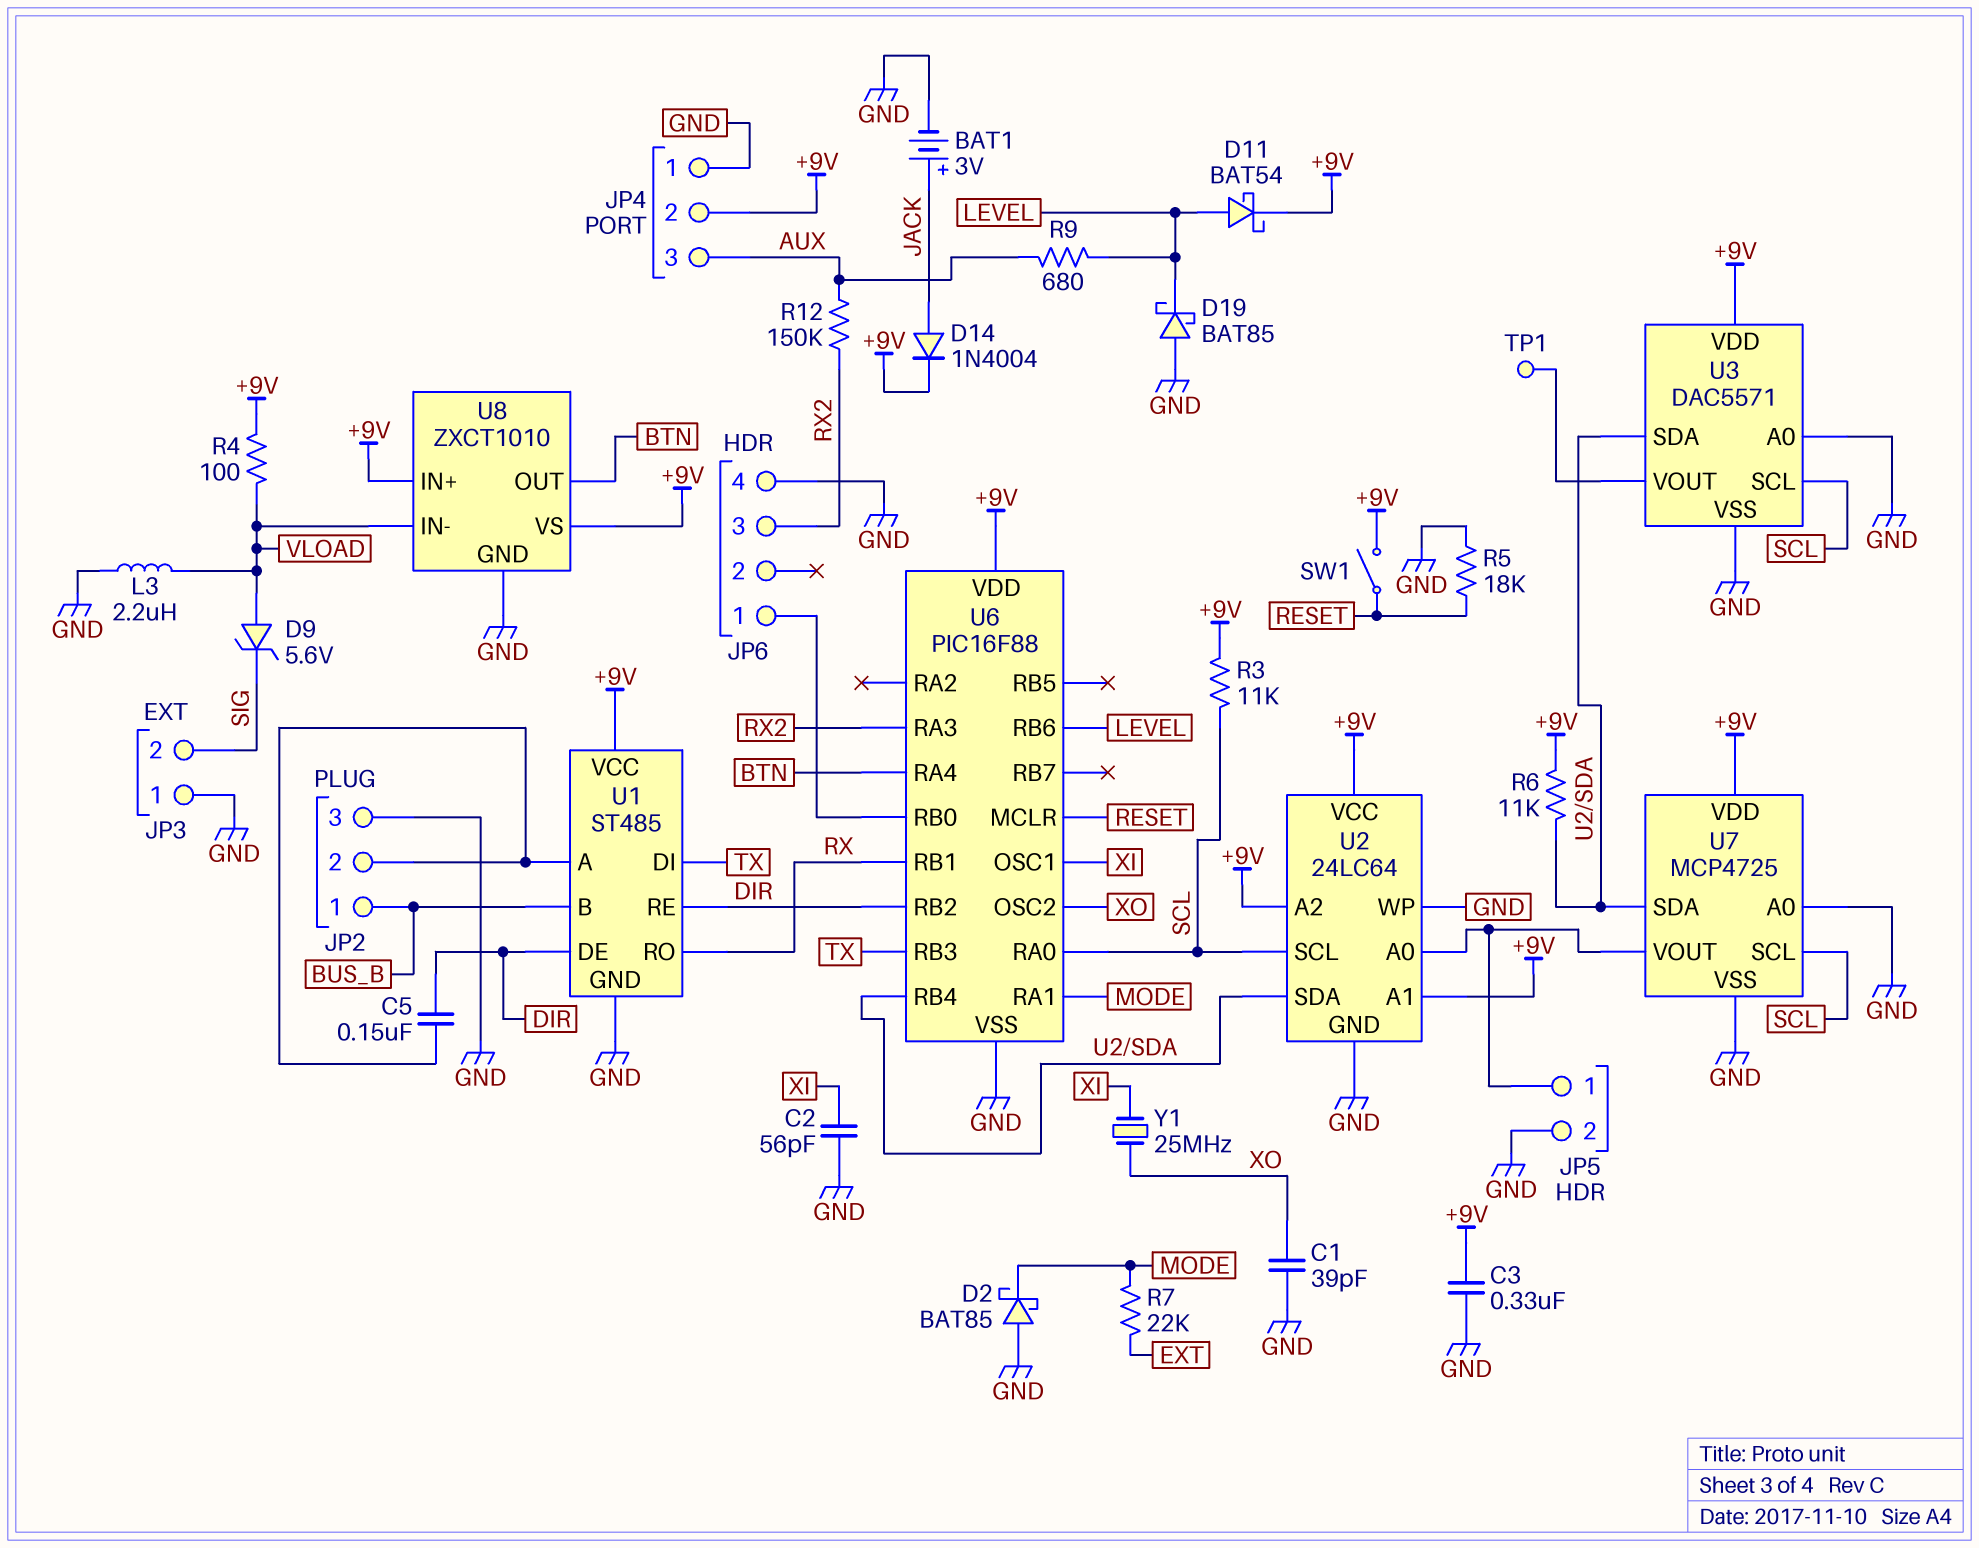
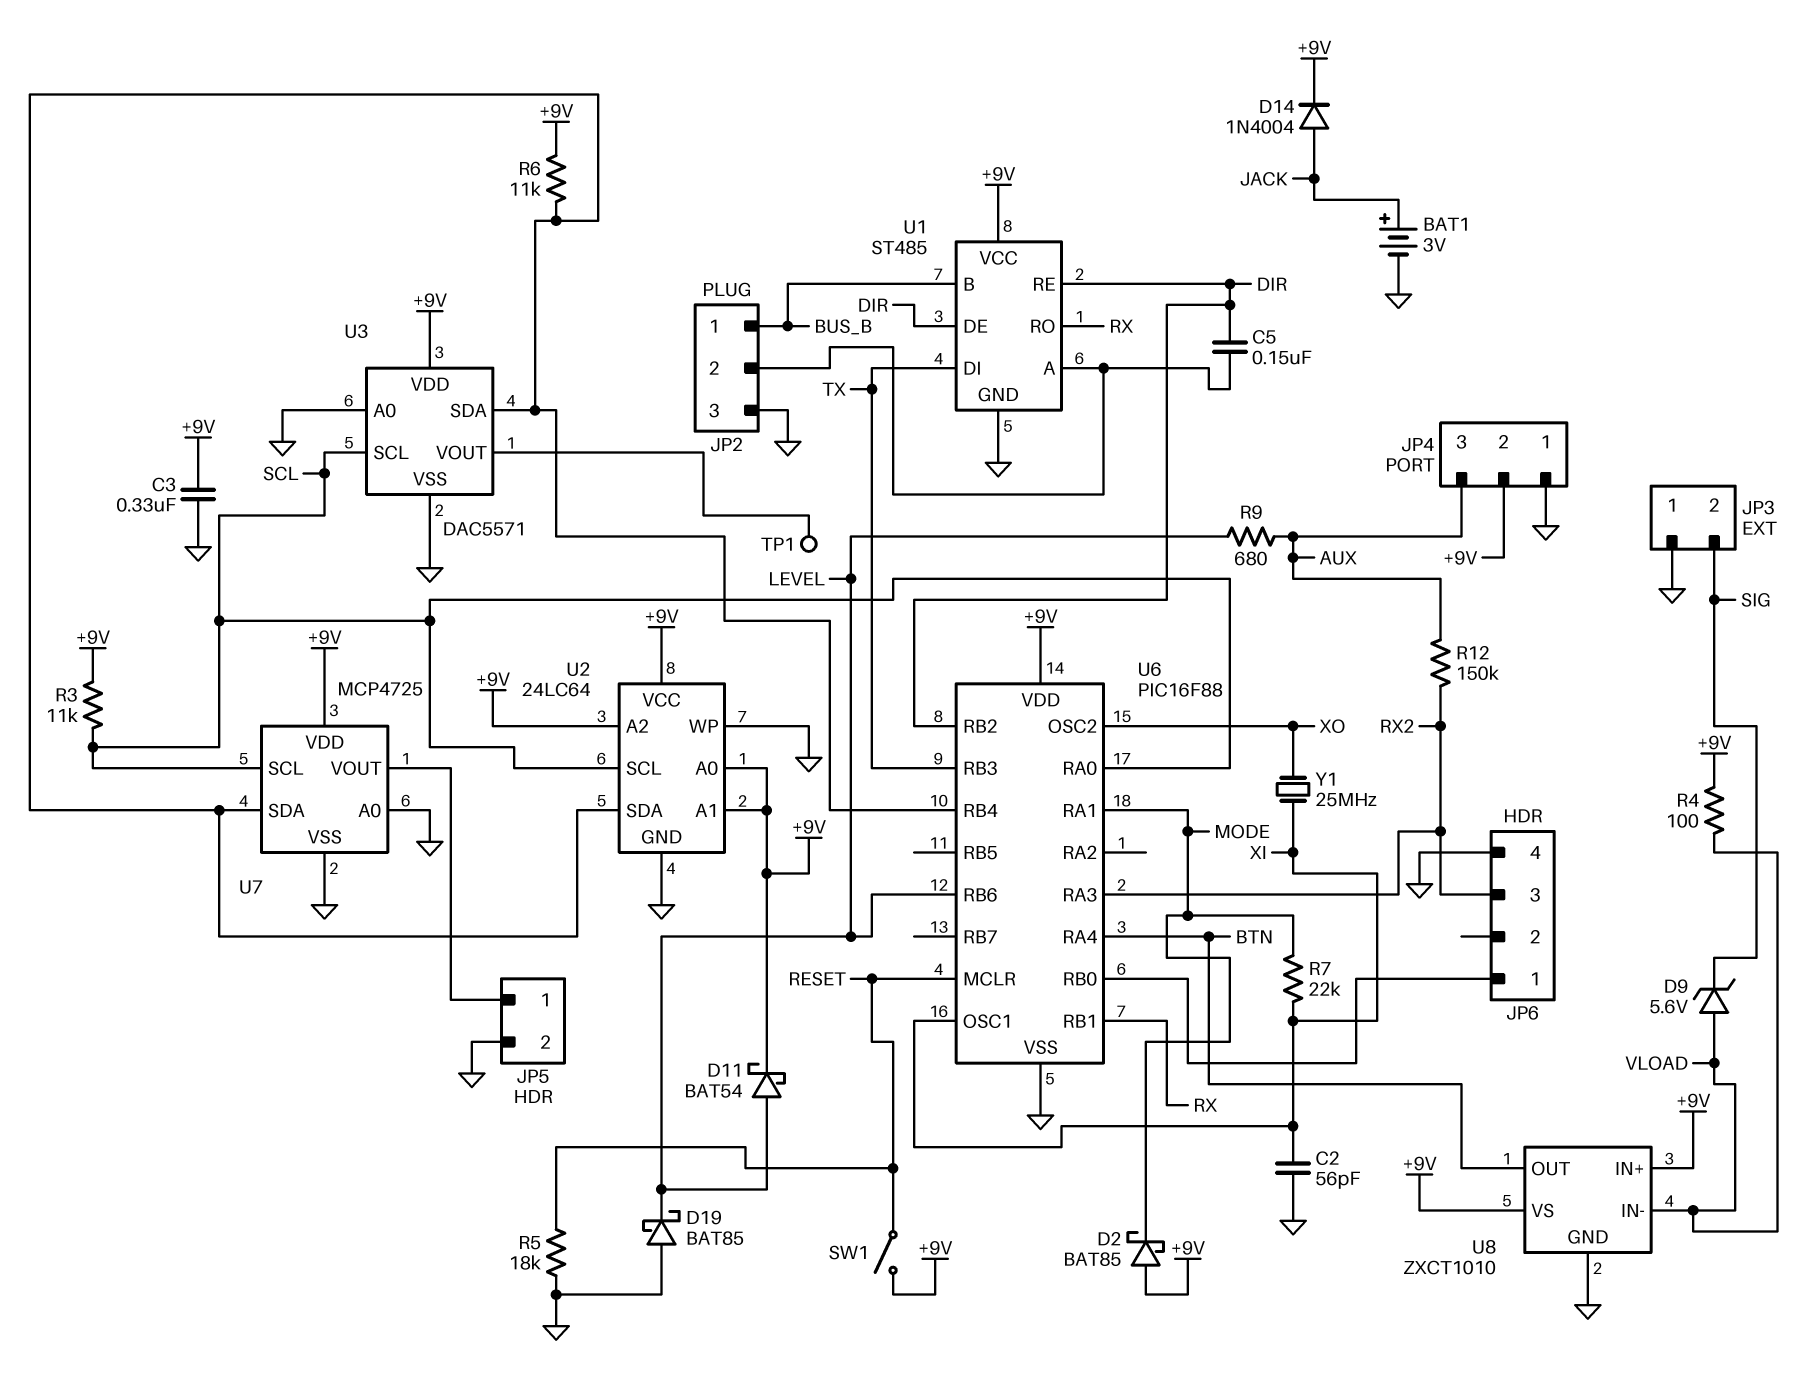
C1: 39pF (GND, XO) -> none
D2: schottky BAT85 (A GND, K MODE) -> schottky BAT85 (A +9V, K MODE)
L3: 2.2uH (GND, VLOAD) -> none
R7: 22k (EXT, MODE) -> 22k (MODE, XI)
U2 pin A0: JP5/1 -> +9V

